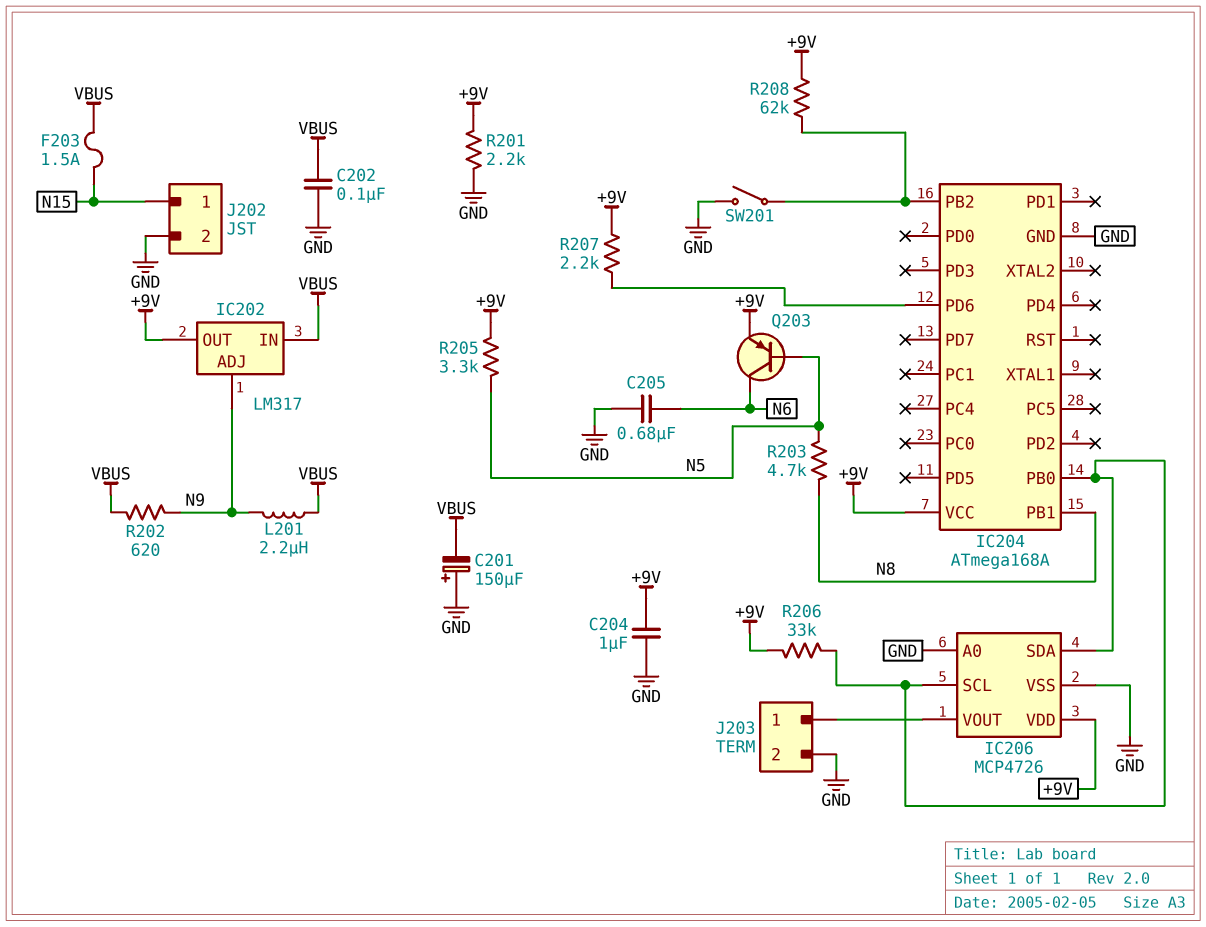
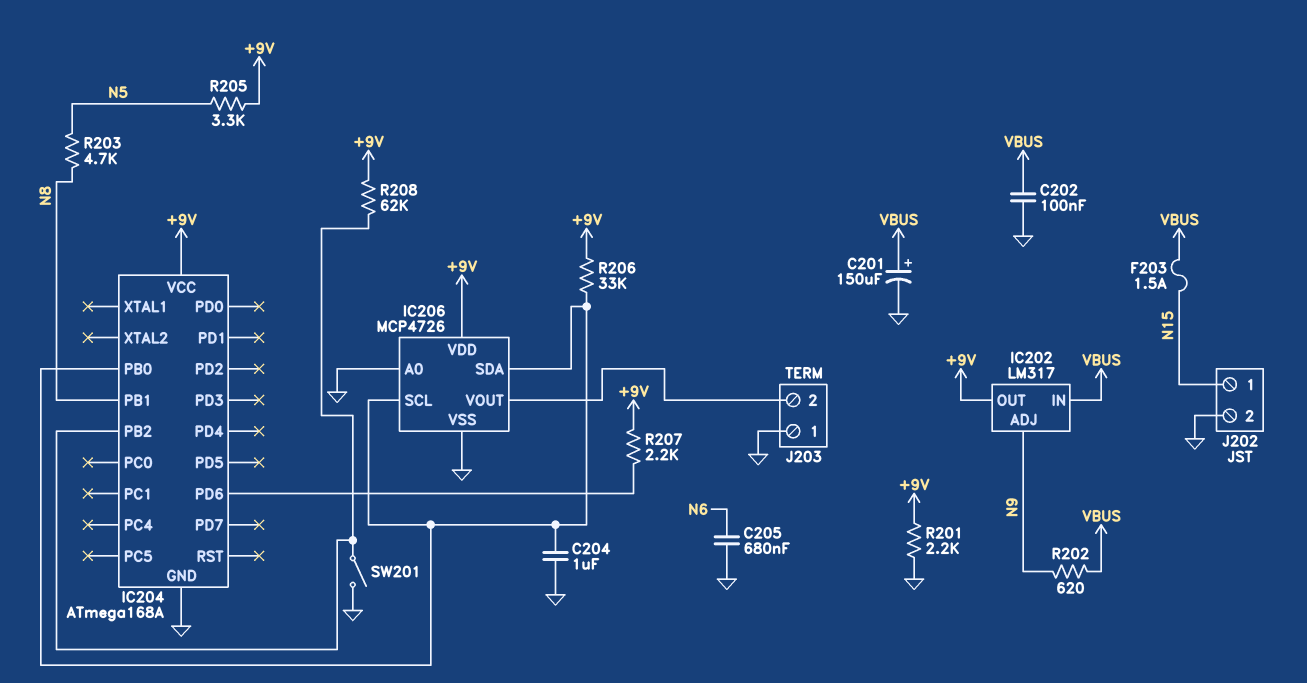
C201: 150uF (plus GND, minus VBUS) -> 150uF (plus VBUS, minus GND)
C204: 1uF (+9V, GND) -> 1uF (GND, IC204/PB0)
J203 pin 1: IC206/VOUT -> GND
J203 pin 2: GND -> IC206/VOUT
L201: 2.2uH (N9, VBUS) -> none
Q203: PNP (B N5, C N6, E +9V) -> none

